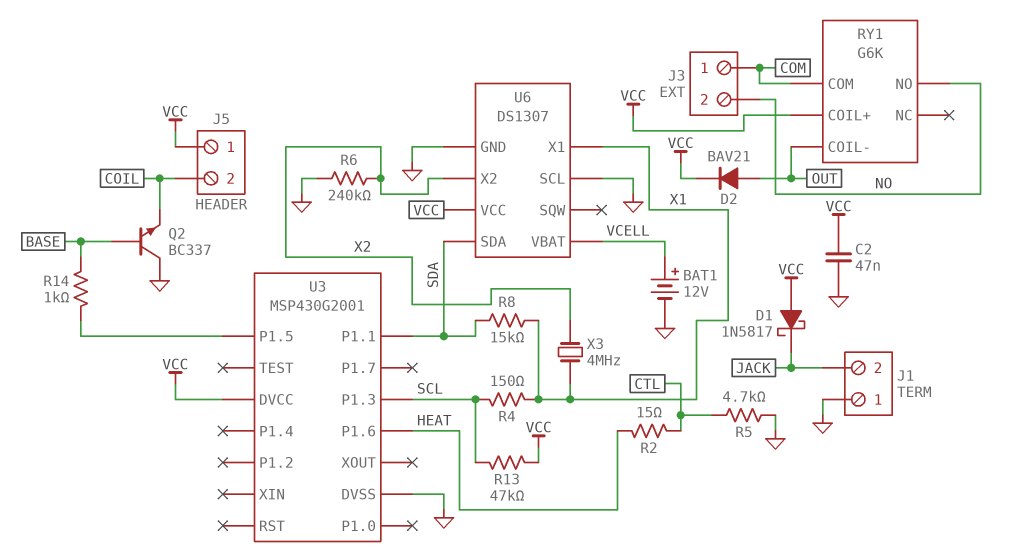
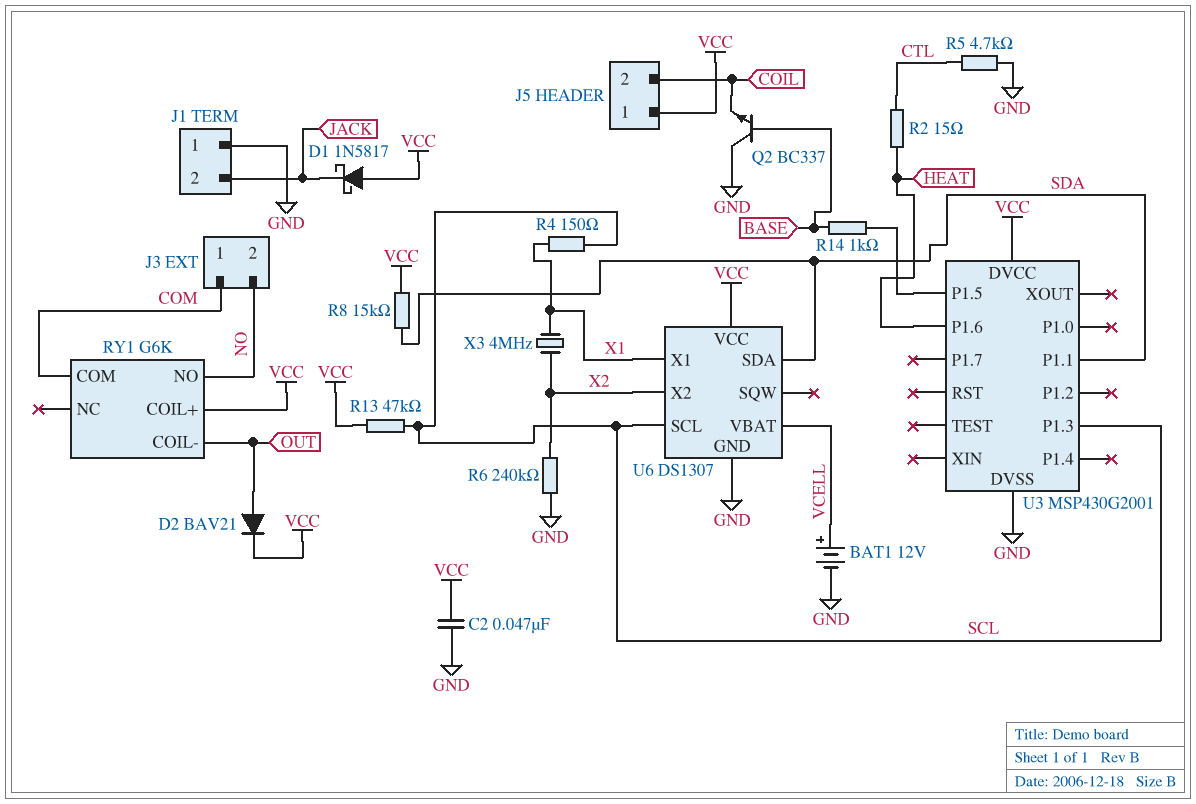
R8: 15k (SDA, X1) -> 15k (SDA, VCC)
U6 pin SCL: GND -> SCL

